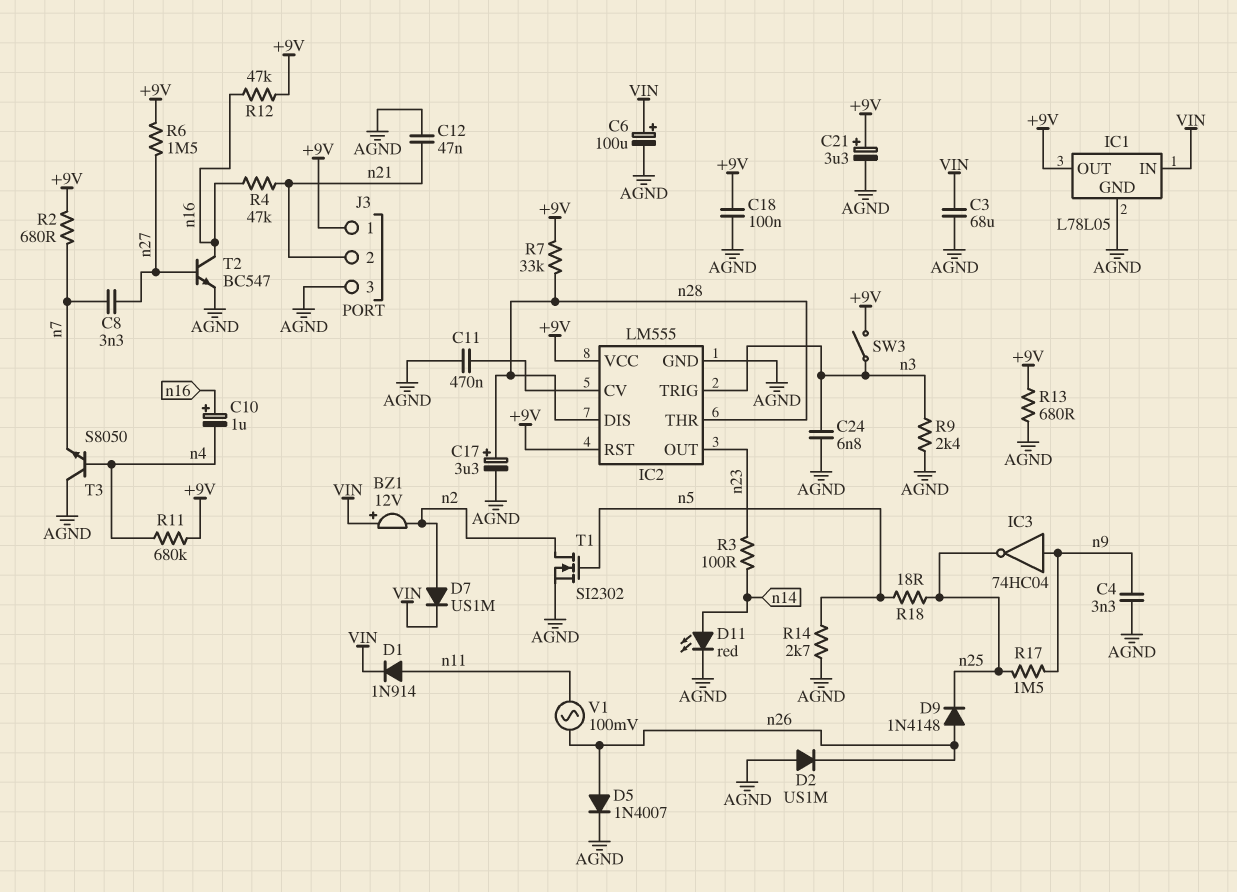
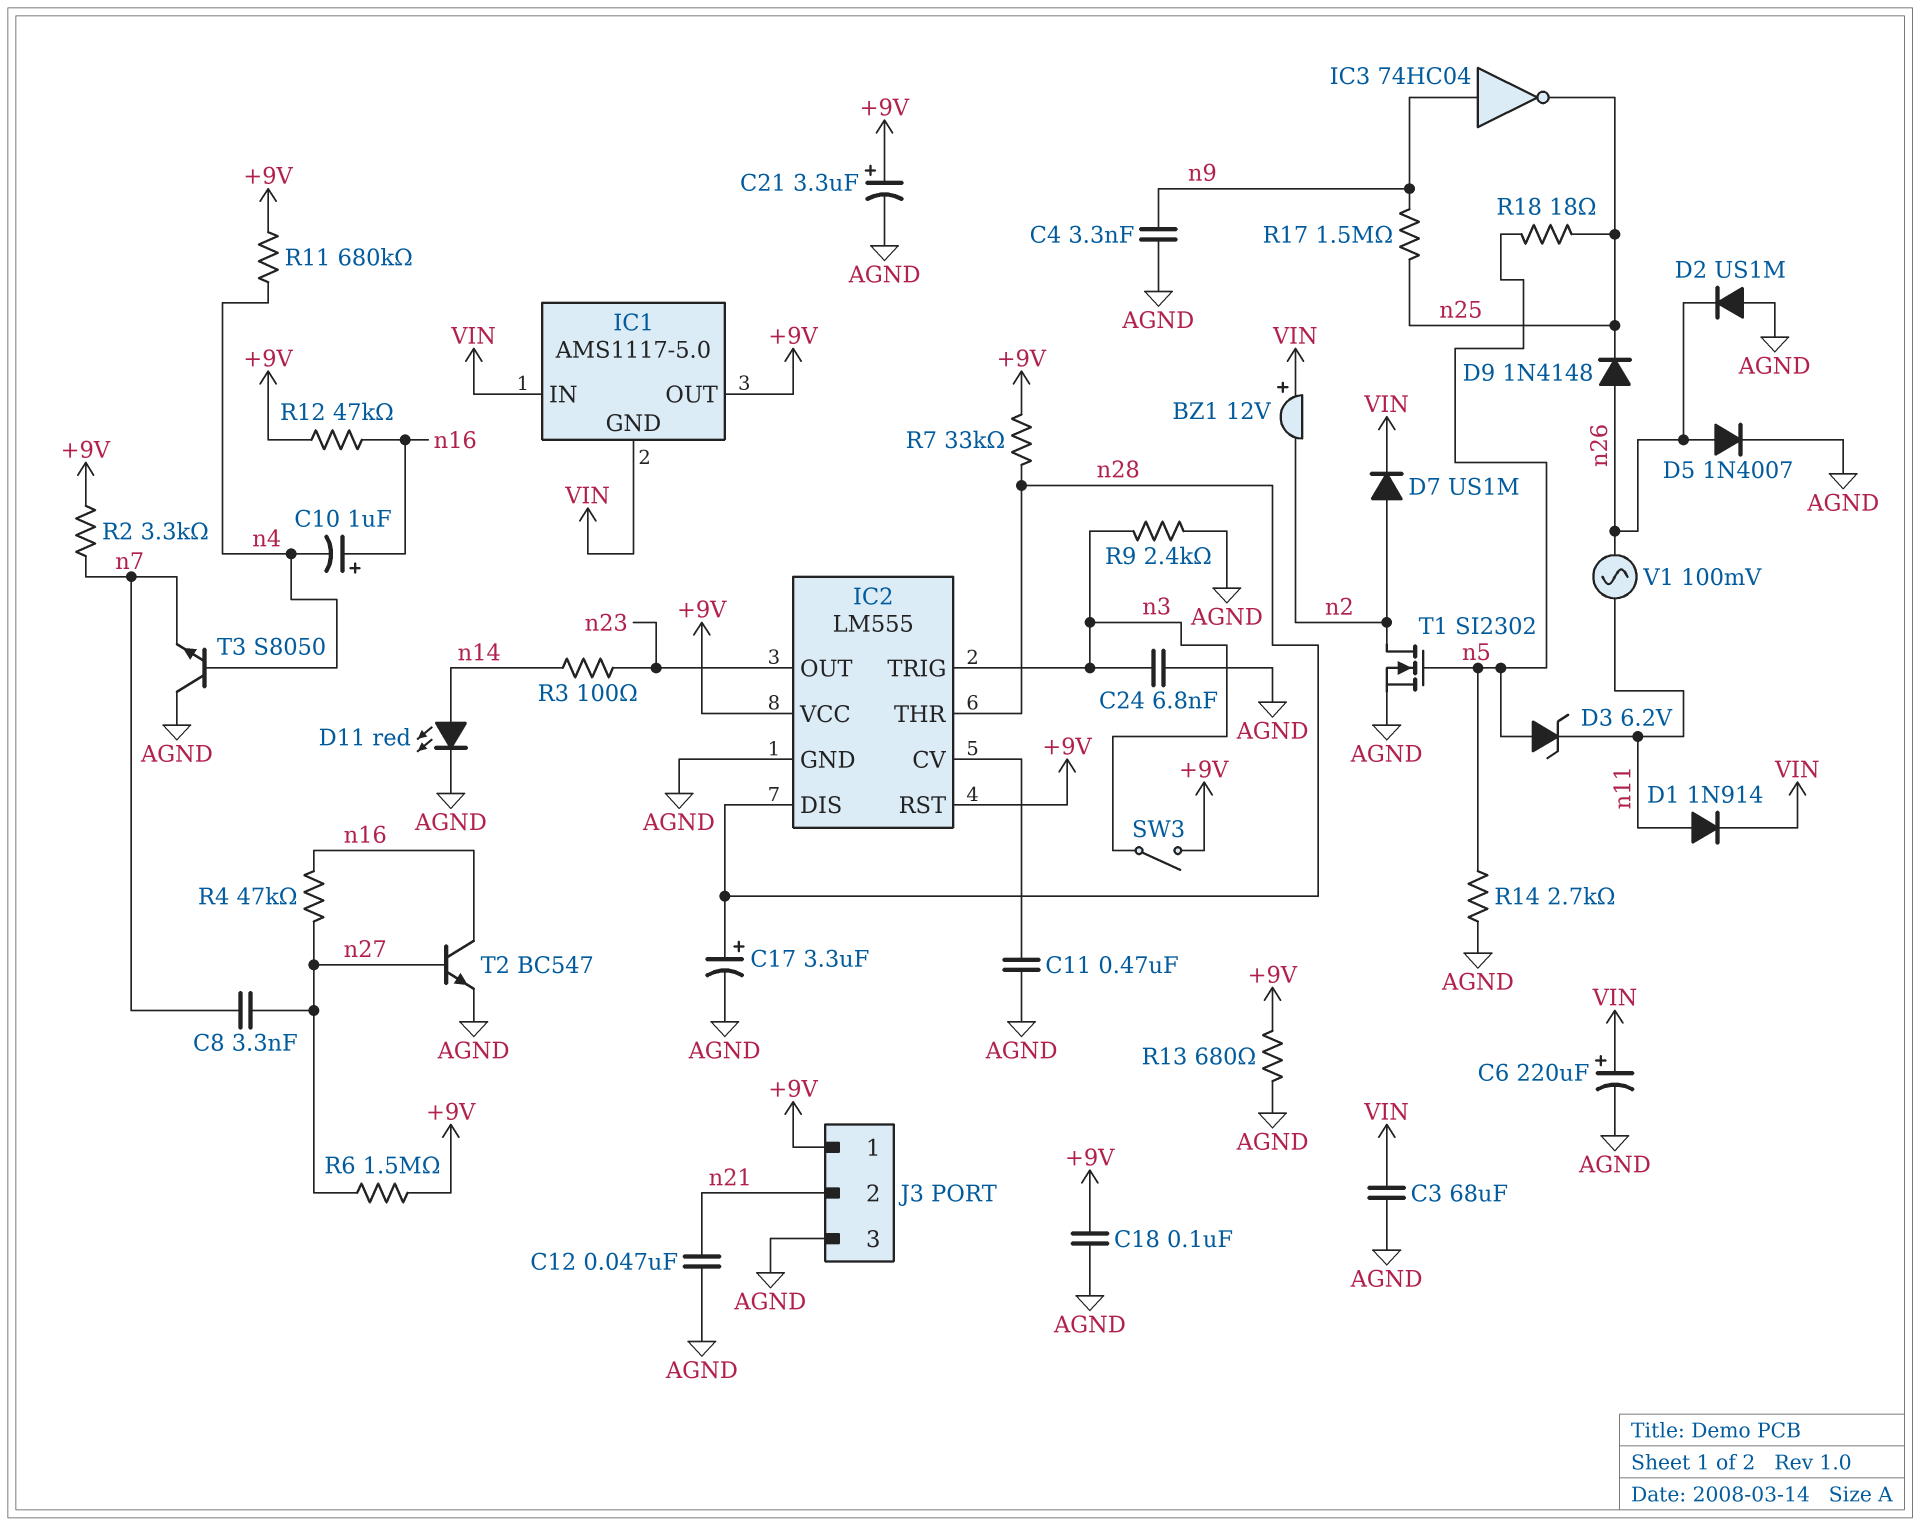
C6: 100uF (plus VIN, minus AGND) -> 220uF (plus VIN, minus AGND)
D3: none -> zener 6.2V (A n5, K n11)
IC1: L78L05 -> AMS1117-5.0
IC1 pin GND: AGND -> VIN
R2: 680 (+9V, n7) -> 3.3k (+9V, n7)
R4: 47k (n16, n21) -> 47k (n16, n27)

